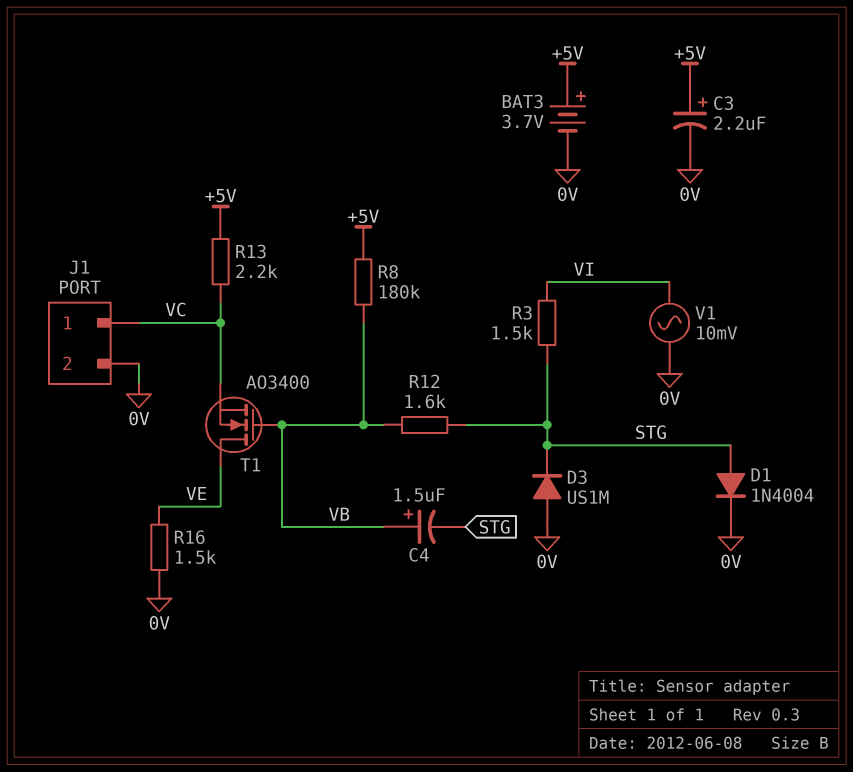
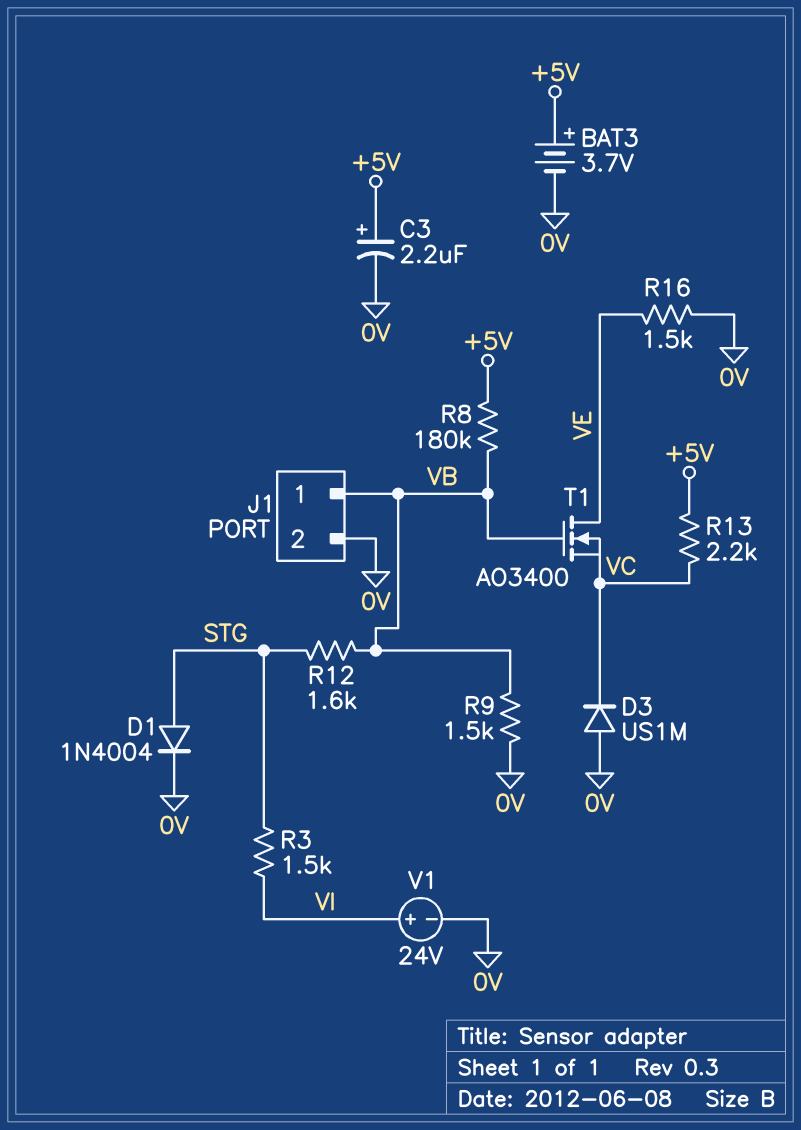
C4: 1.5uF (plus VB, minus STG) -> none
D3: diode US1M (A 0V, K STG) -> diode US1M (A 0V, K VC)
J1 pin 1: VC -> VB
R9: none -> 1.5k (0V, VB)
V1: AC 10mV (0V, VI) -> 24V (plus VI, minus 0V)

